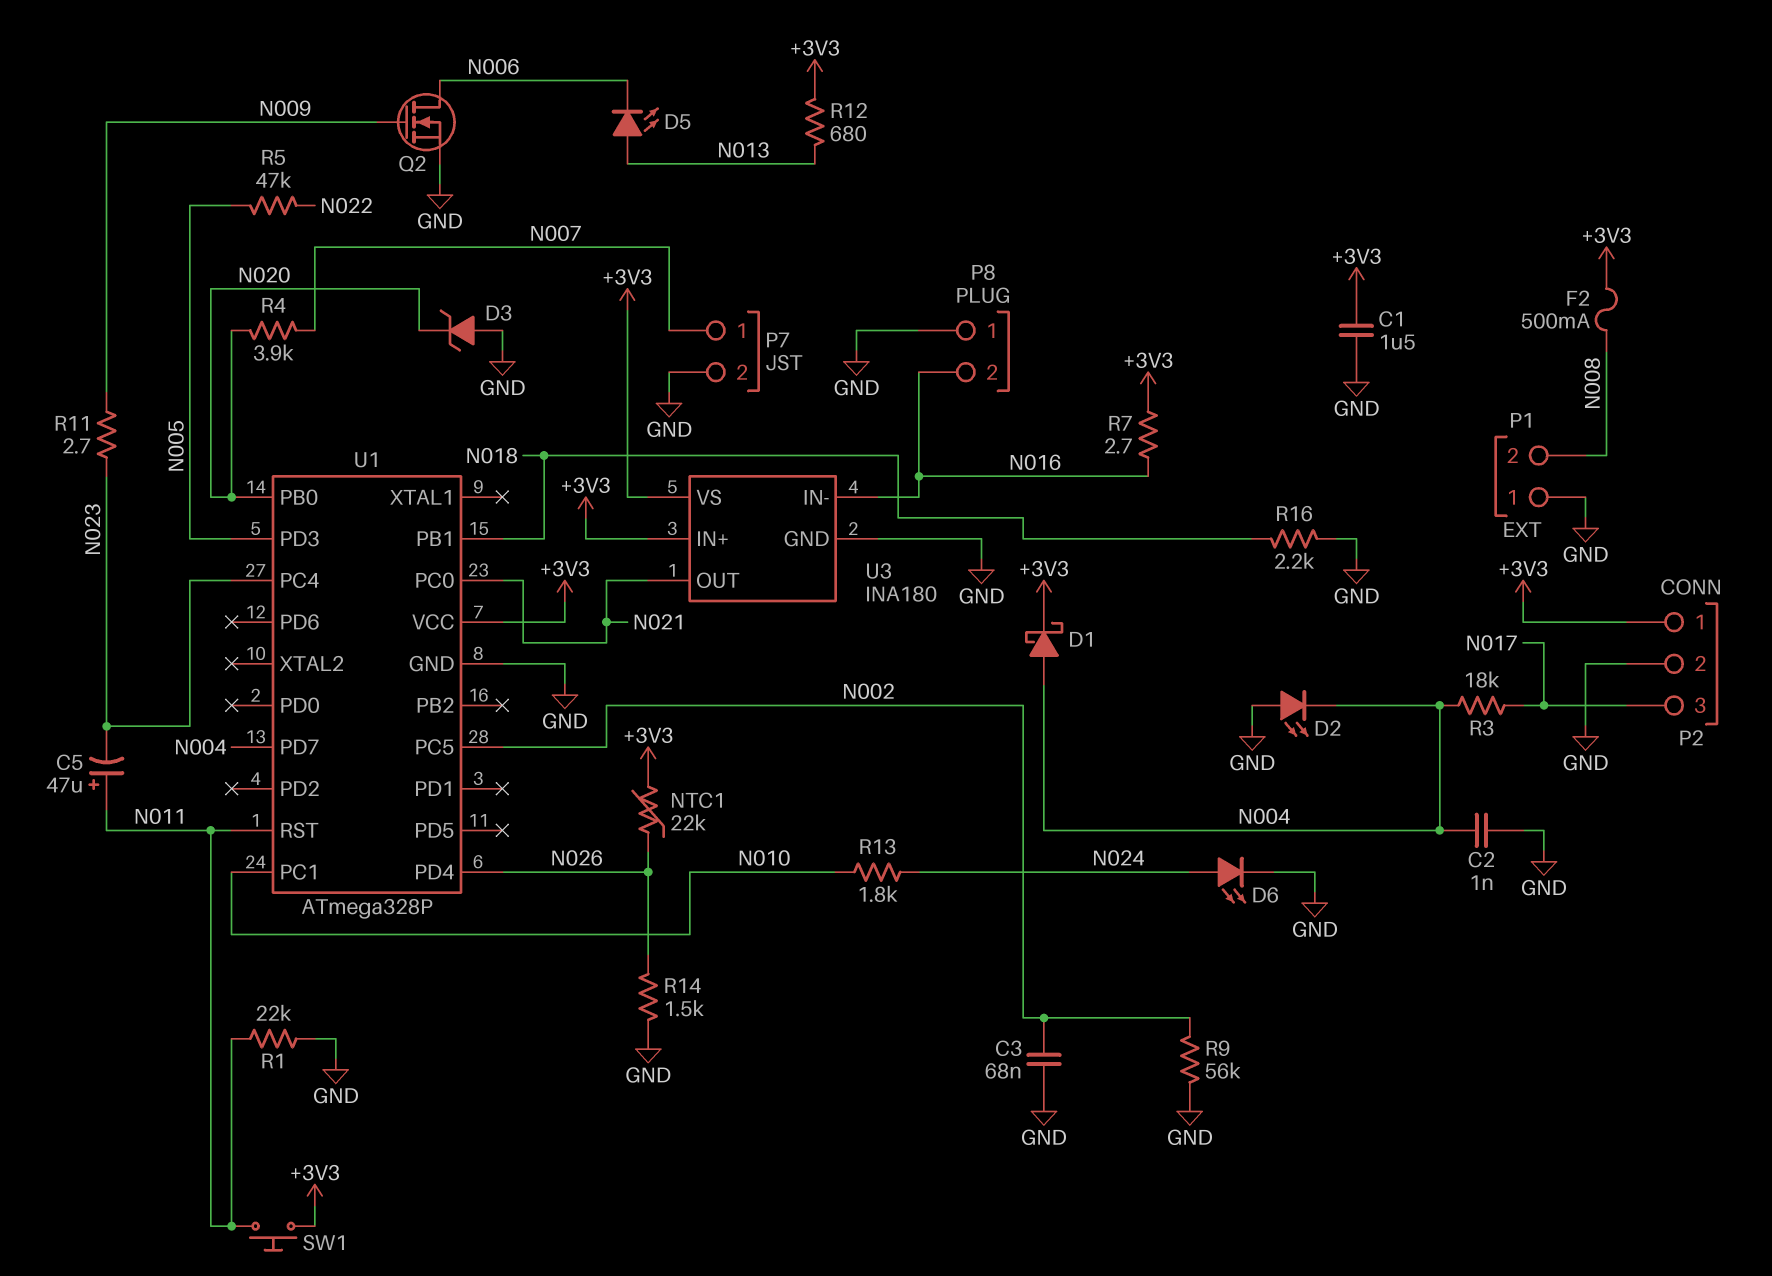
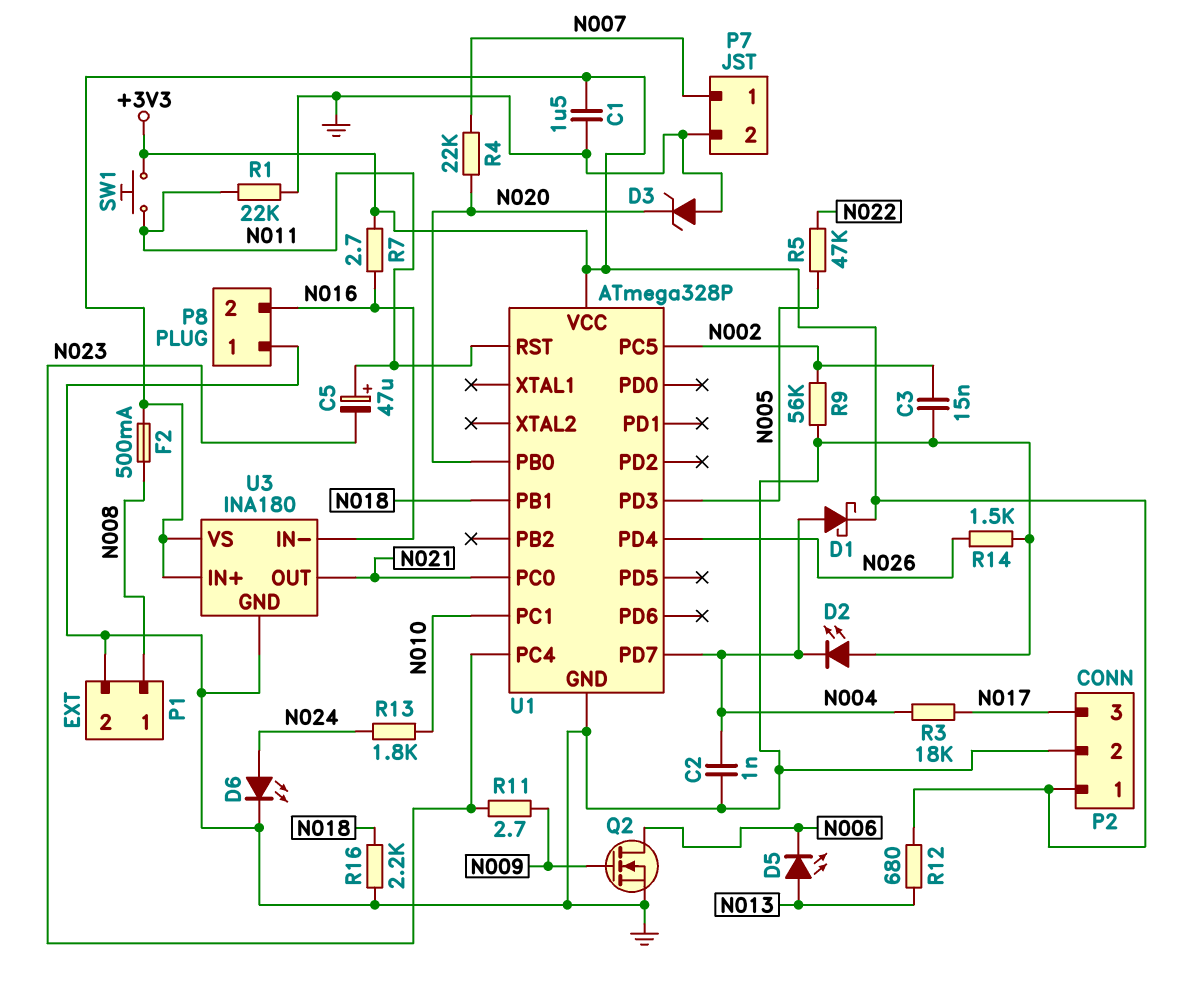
C3: 68nF (GND, N002) -> 15nF (GND, N002)
NTC1: 22k (+3V3, N026) -> none
P1 pin 1: GND -> N008
P1 pin 2: N008 -> GND
R4: 3.9k (N007, N020) -> 22k (N007, N020)

